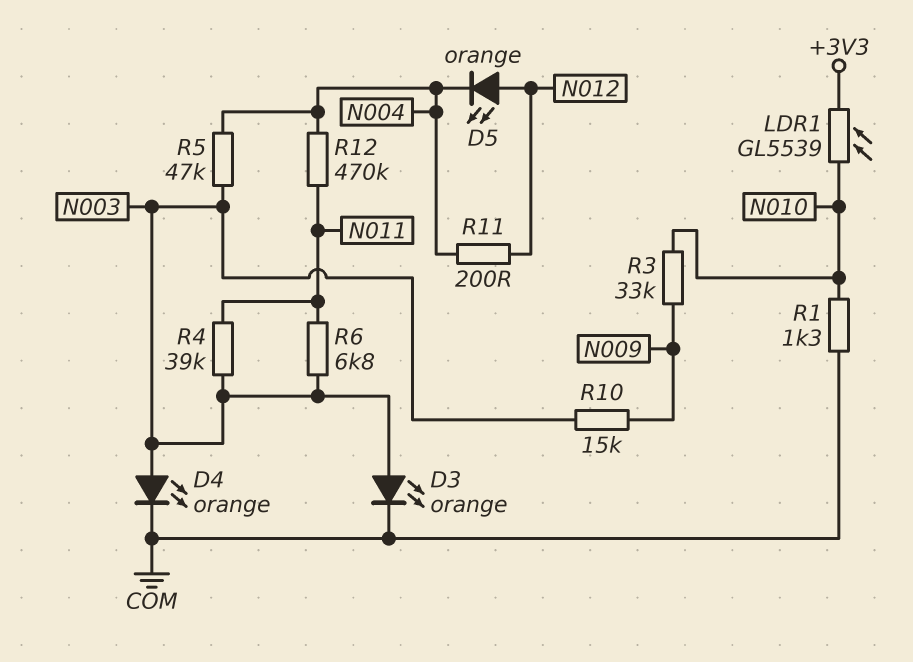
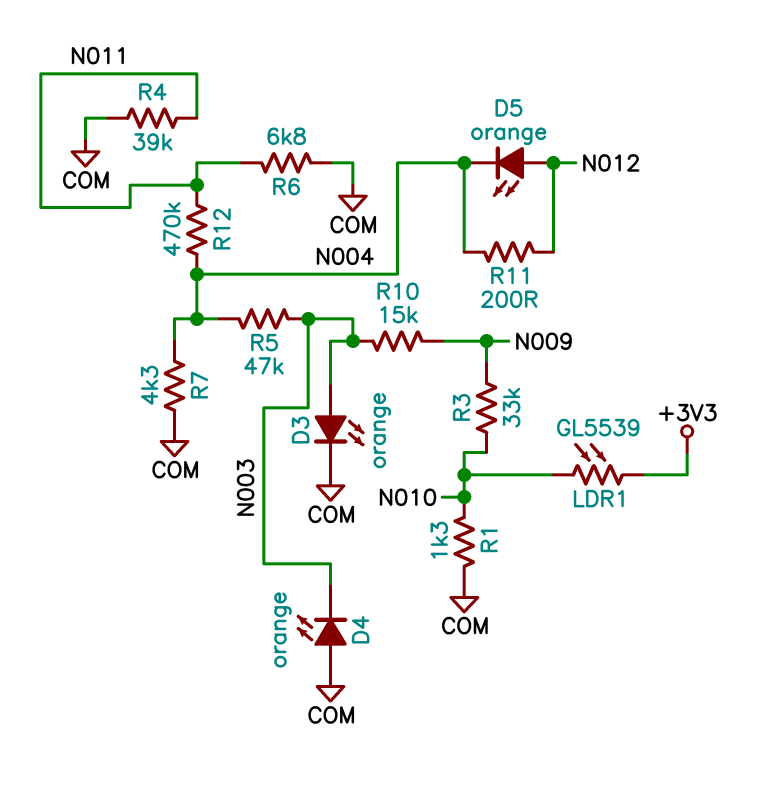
D4: LED orange (A N003, K COM) -> LED orange (A COM, K N003)
R4: 39k (N003, N011) -> 39k (COM, N011)
R6: 6.8k (N003, N011) -> 6.8k (COM, N011)
R7: none -> 4.3k (COM, N004)

